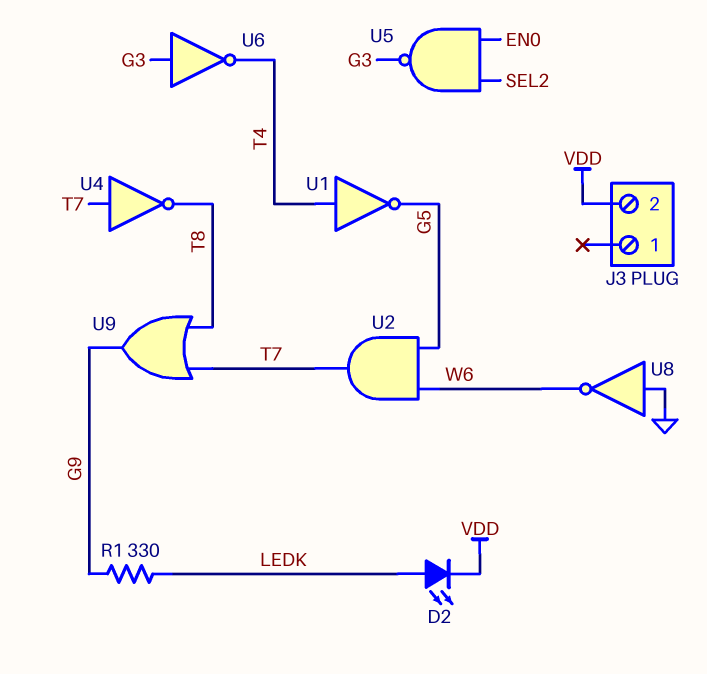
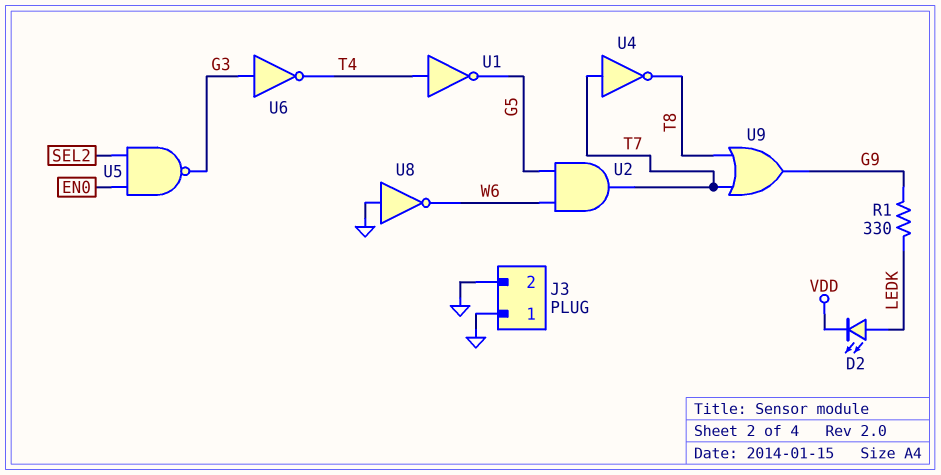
J3 pin 1: none -> GND
J3 pin 2: VDD -> GND

